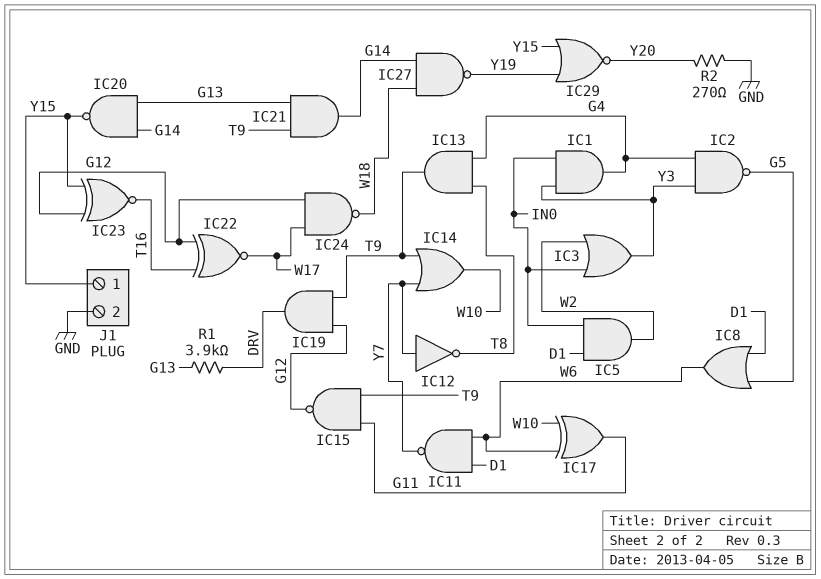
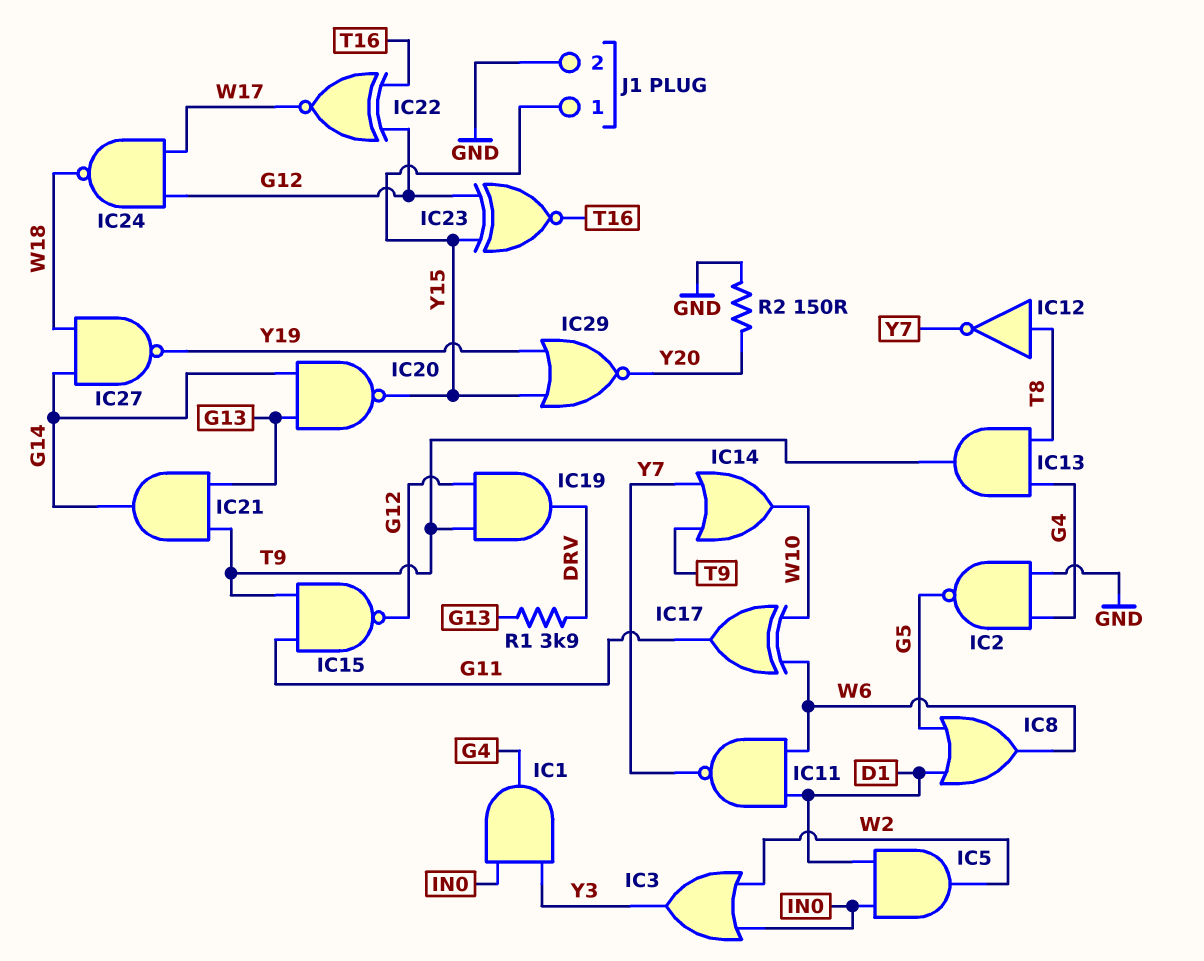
IC2: NAND (in G4, in Y3, out G5) -> NAND (in G4, in GND, out G5)
IC12: NOT (in Y7, out T8) -> NOT (in T8, out Y7)
R2: 270 (GND, Y20) -> 150 (GND, Y20)

